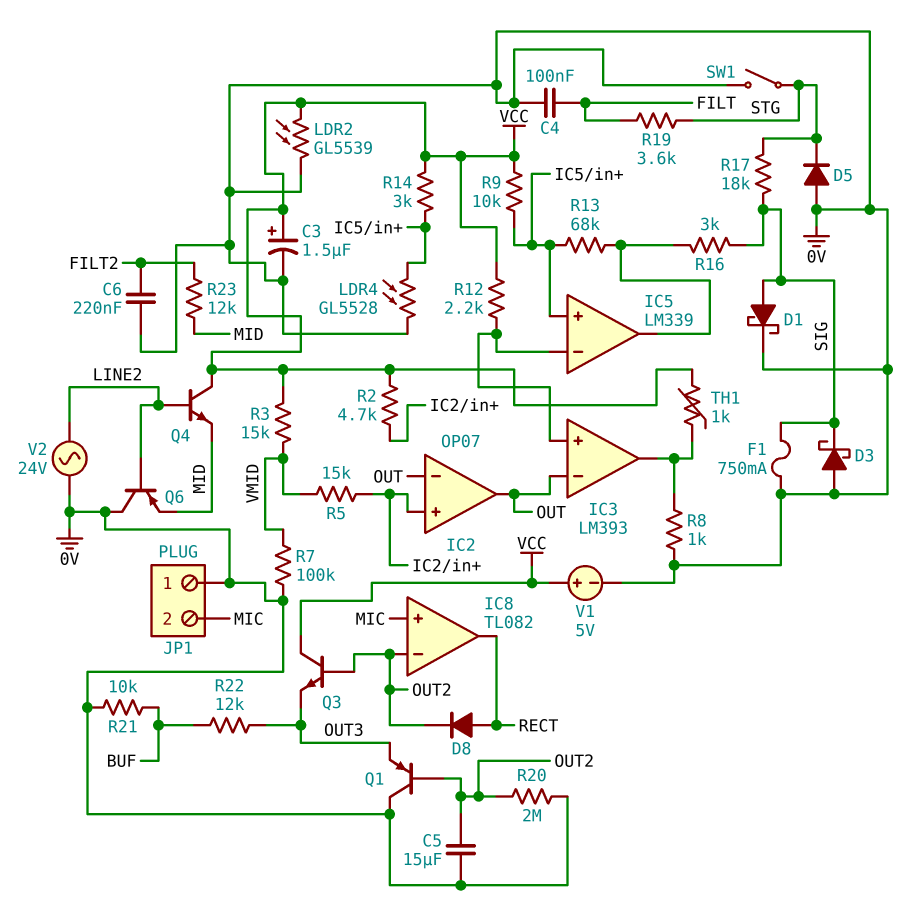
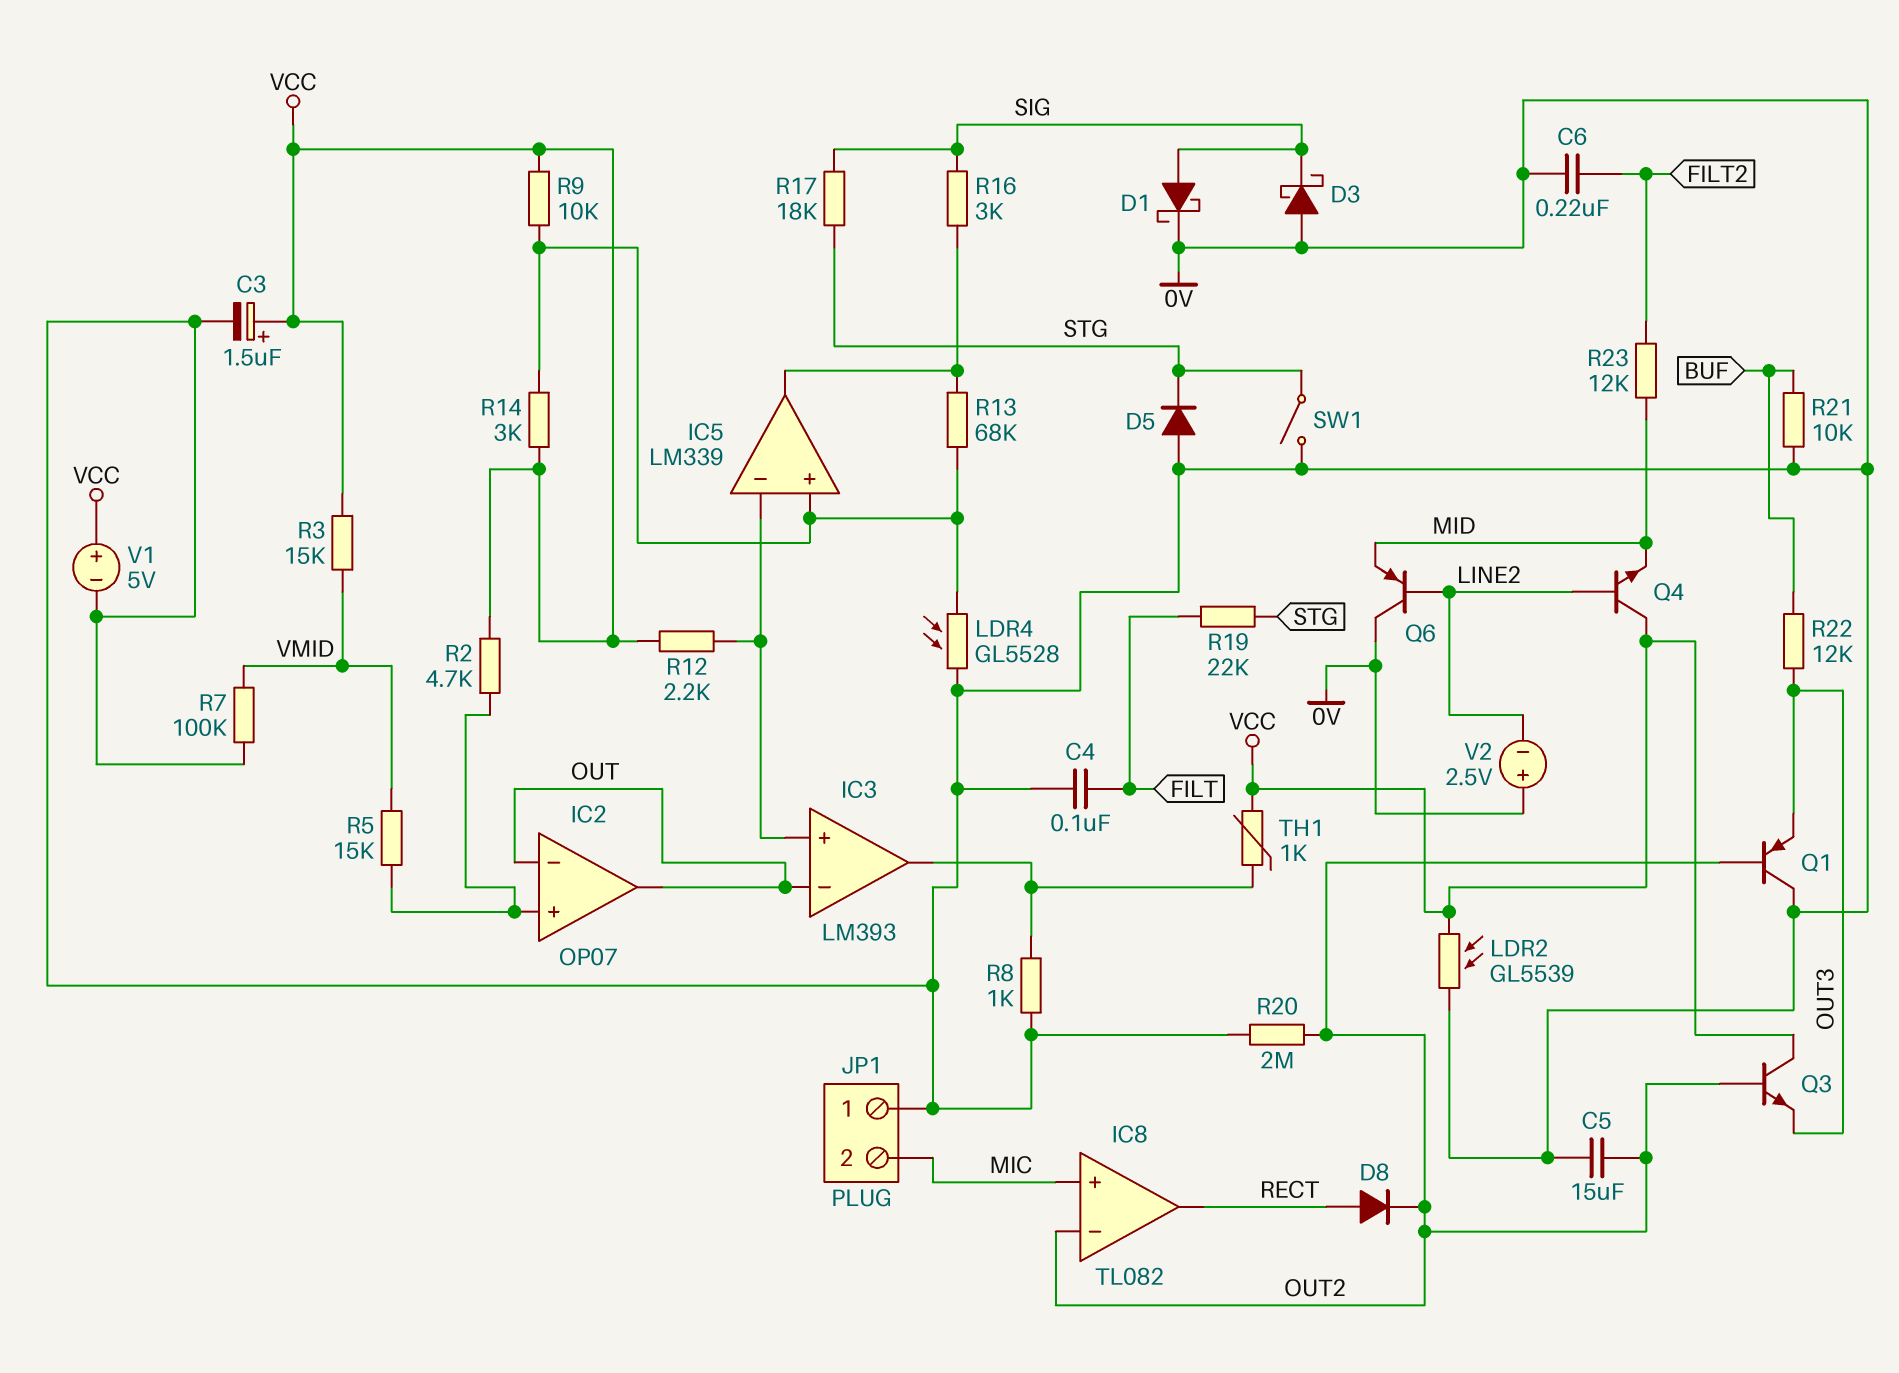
F1: 750mA (0V, SIG) -> none
R19: 3.6k (FILT, STG) -> 22k (FILT, STG)
V2: AC 24V (0V, LINE2) -> 2.5V (plus 0V, minus LINE2)

